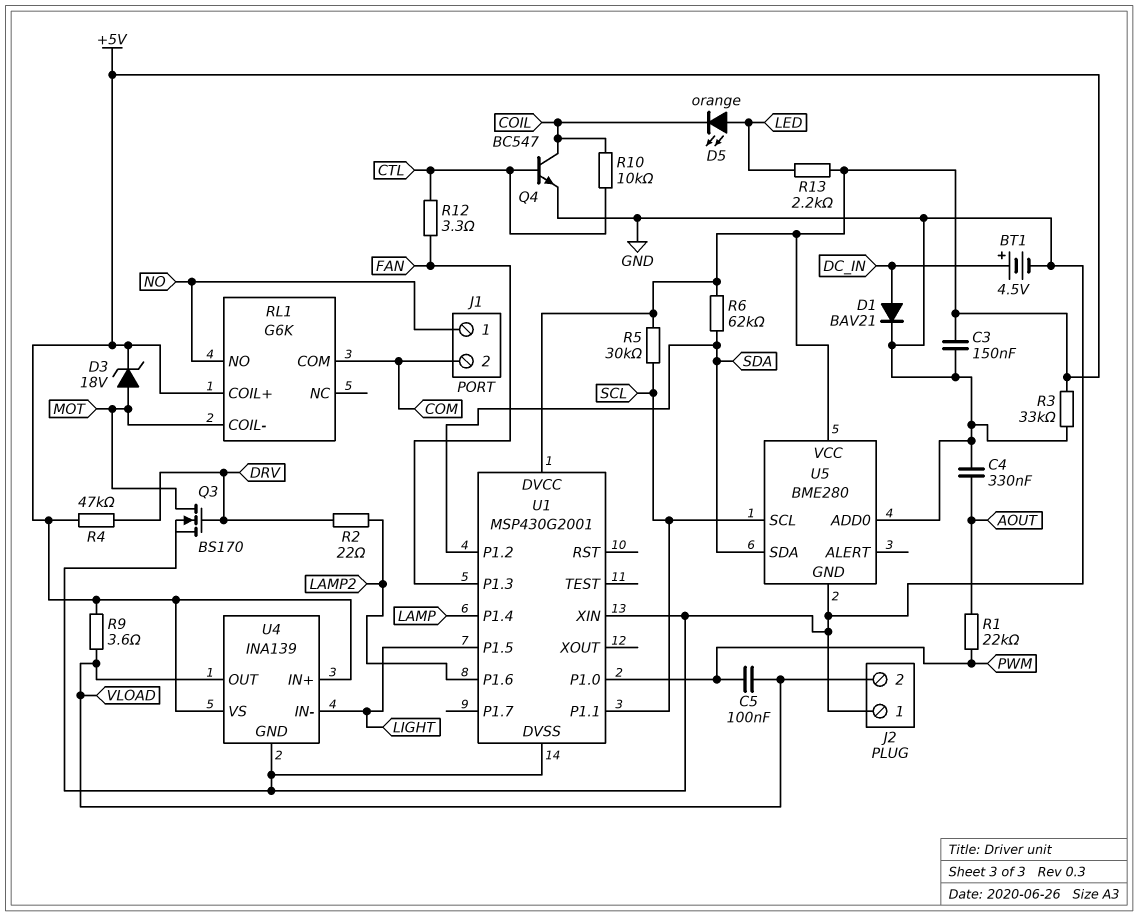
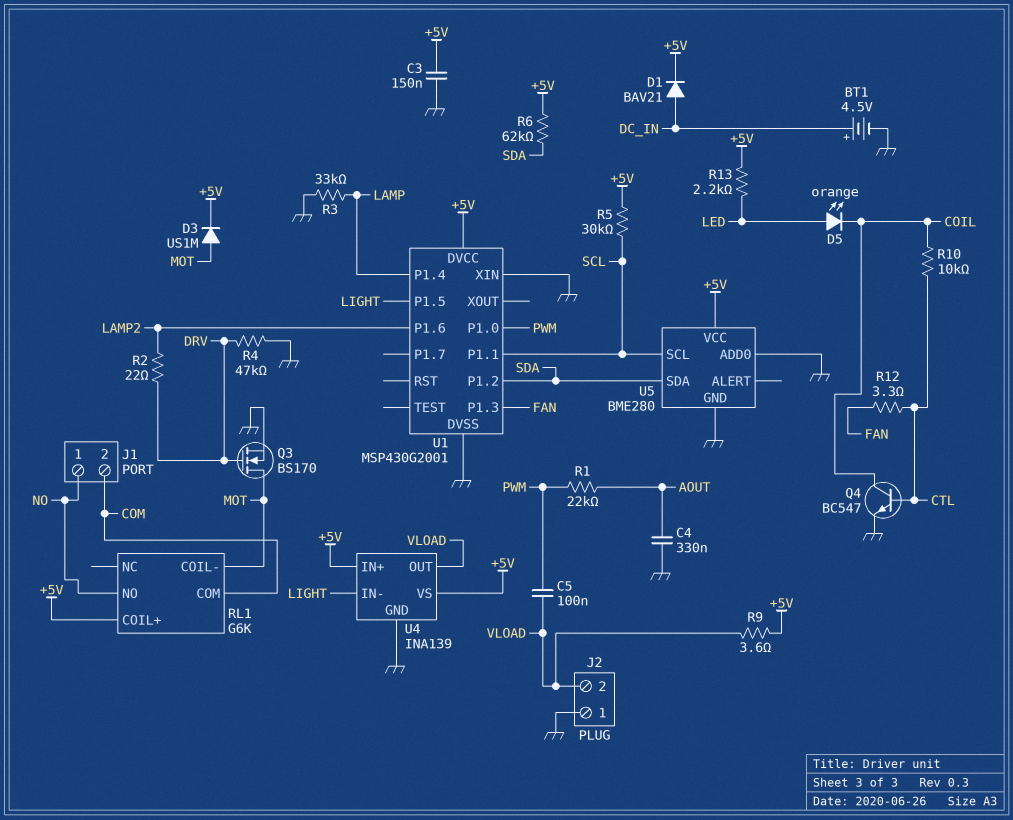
D1: diode BAV21 (A DC_IN, K GND) -> diode BAV21 (A DC_IN, K +5V)
D3: zener 18V (A MOT, K +5V) -> diode US1M (A MOT, K +5V)
R3: 33k (+5V, GND) -> 33k (GND, LAMP)
R4: 47k (+5V, DRV) -> 47k (DRV, GND)

